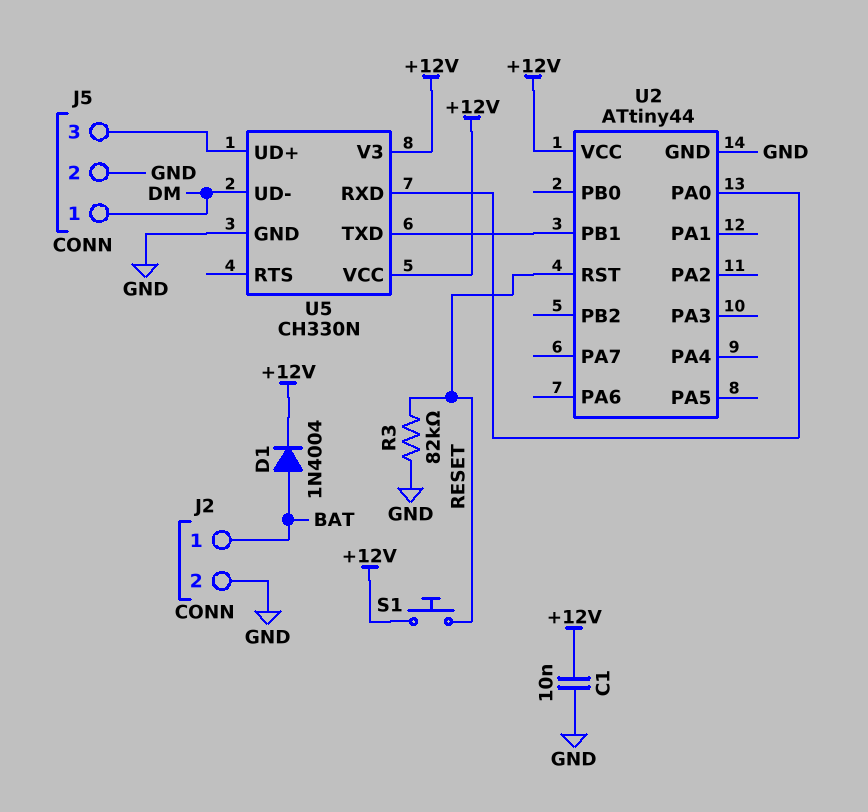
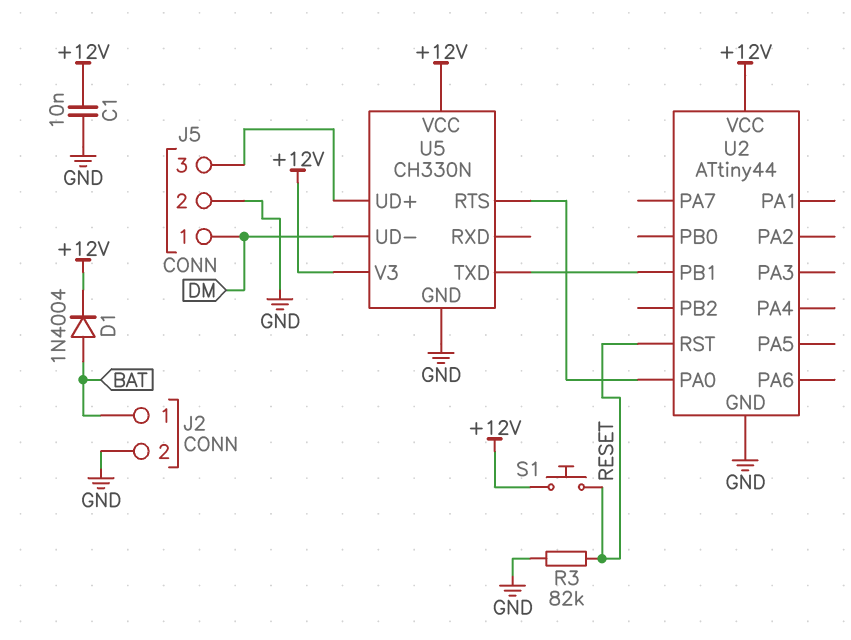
U5 pin RTS: none -> U2/PA0
U5 pin RXD: U2/PA0 -> none

